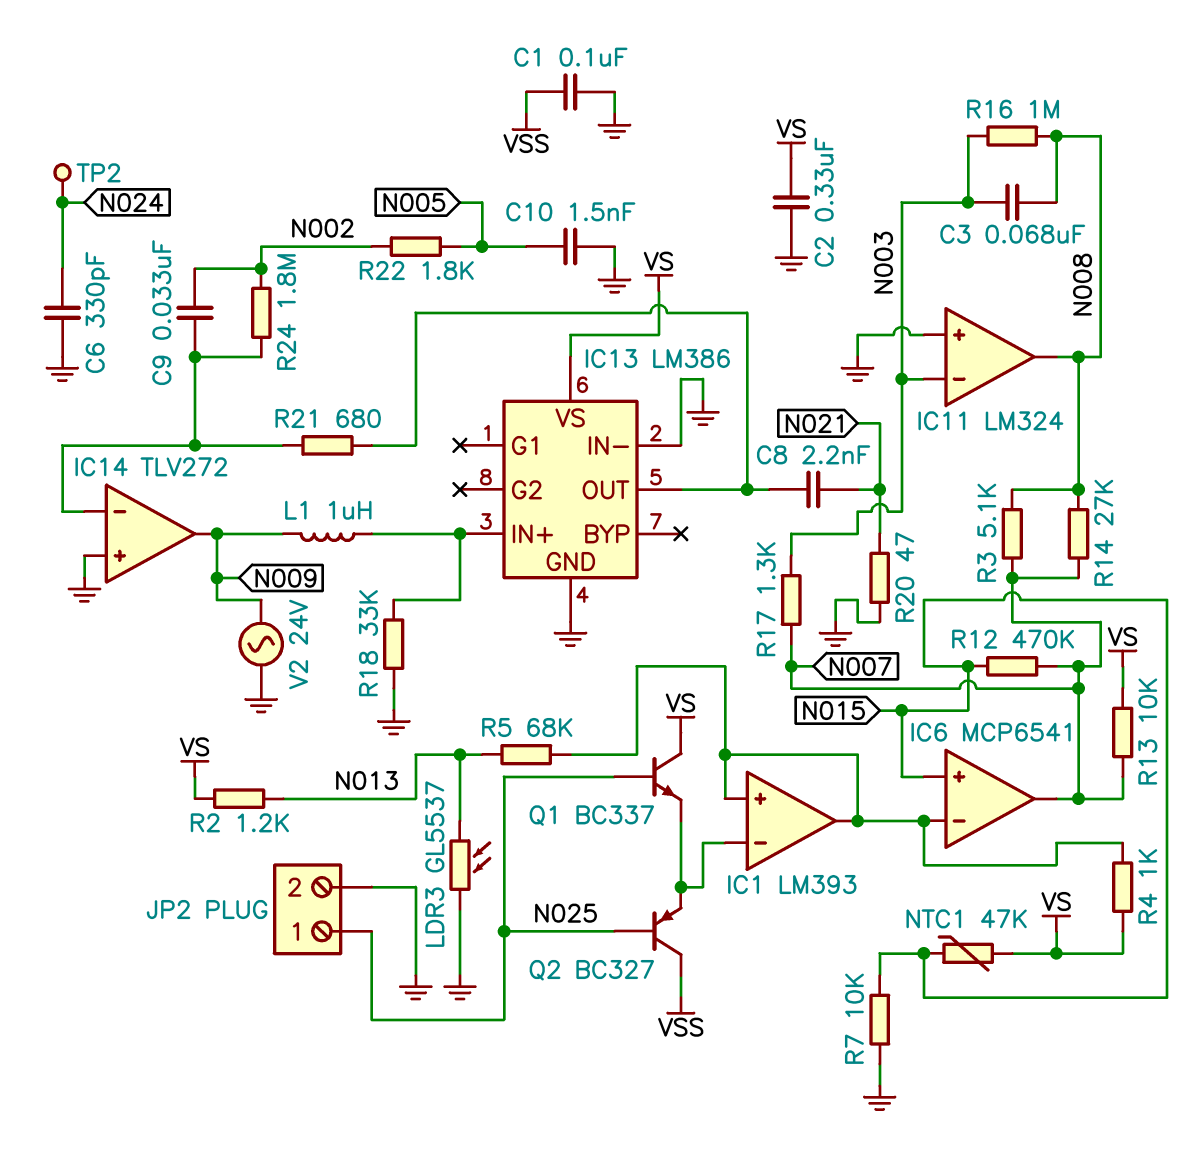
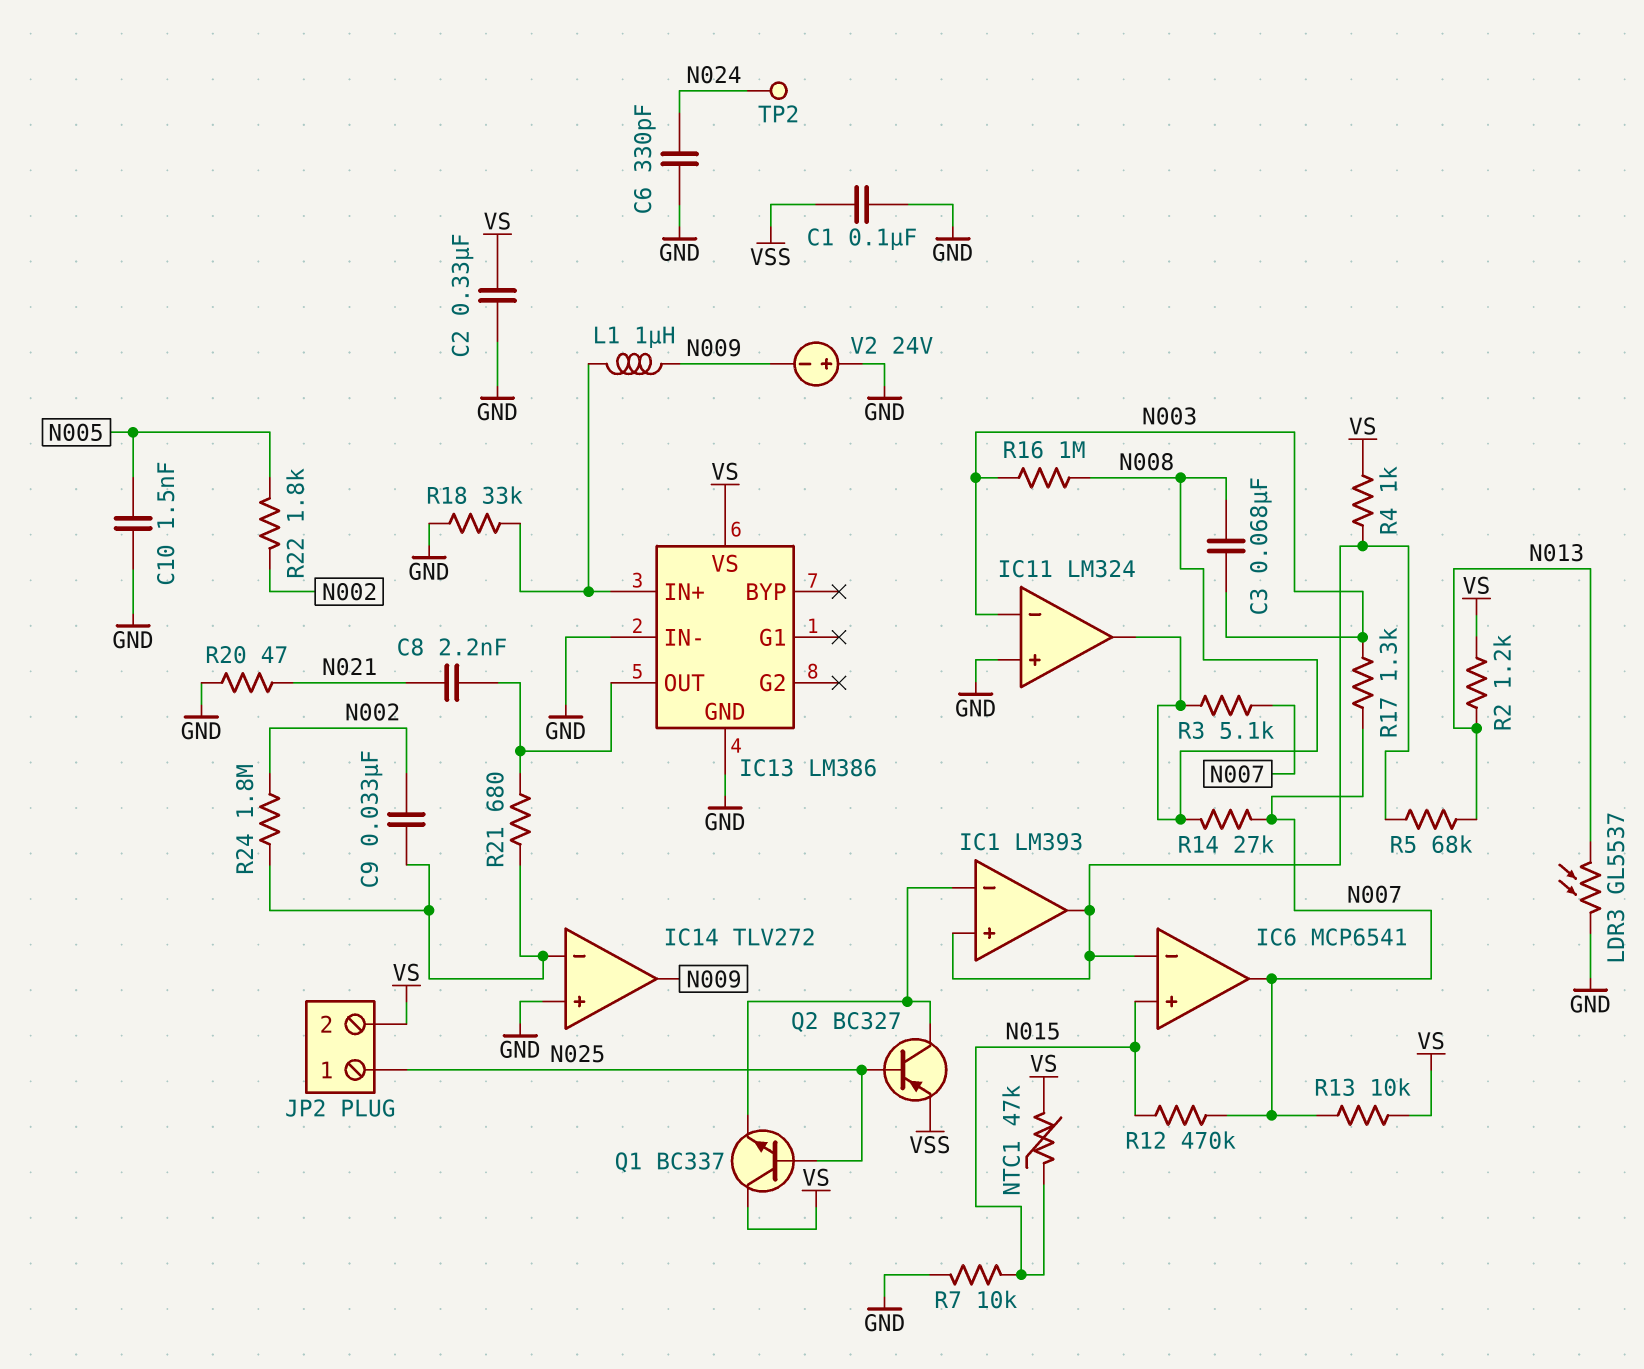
JP2 pin 2: GND -> VS
Q2: PNP BC327 (B N025, C VSS, E IC1/in-) -> PNP BC327 (B N025, C IC1/in-, E VSS)
V2: AC 24V (GND, N009) -> 24V (plus GND, minus N009)

